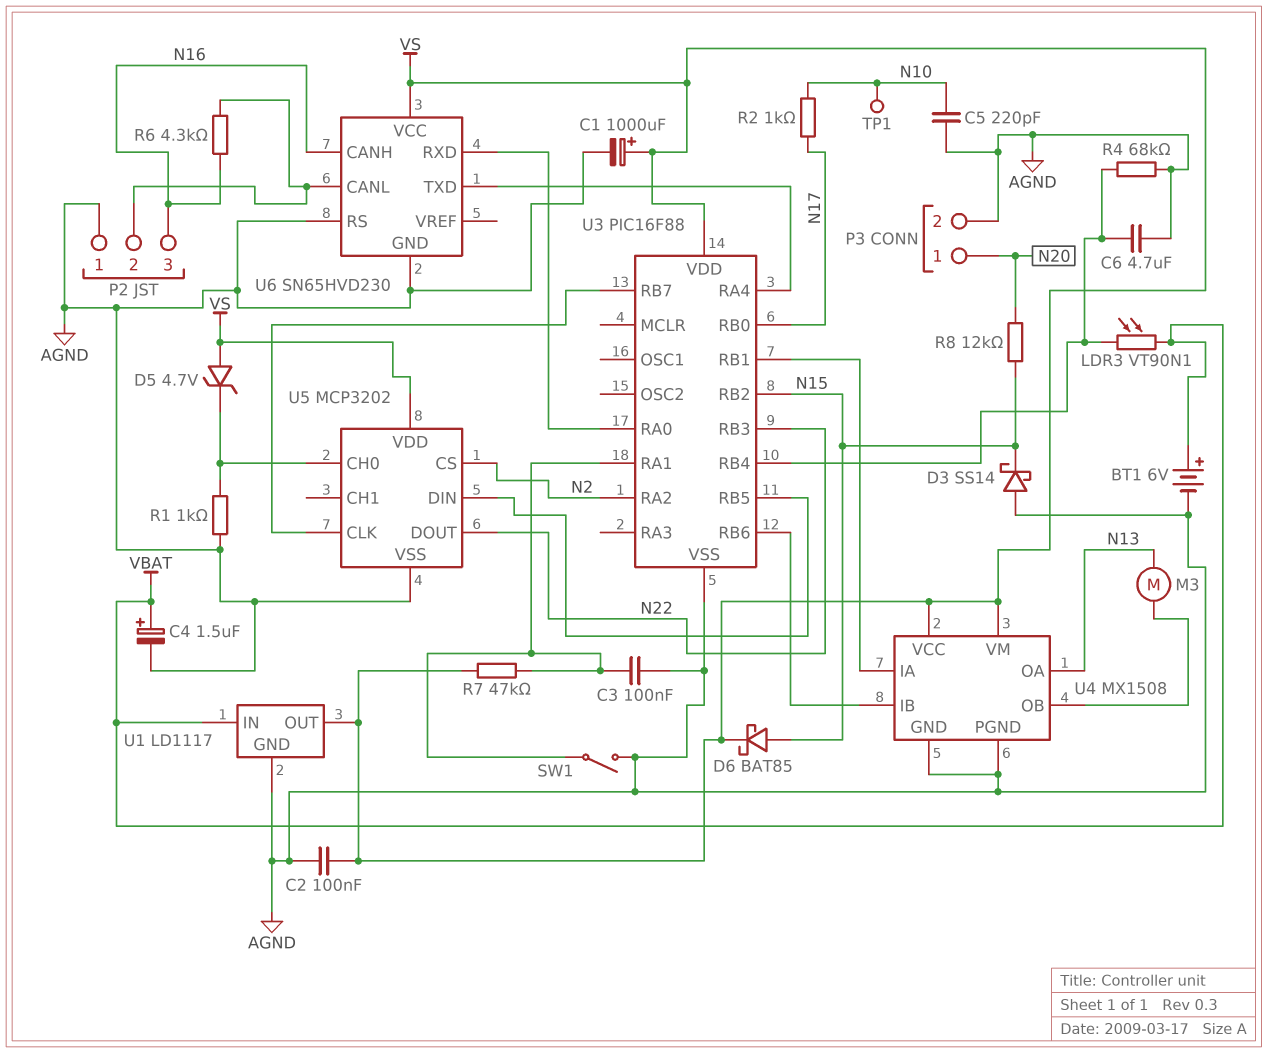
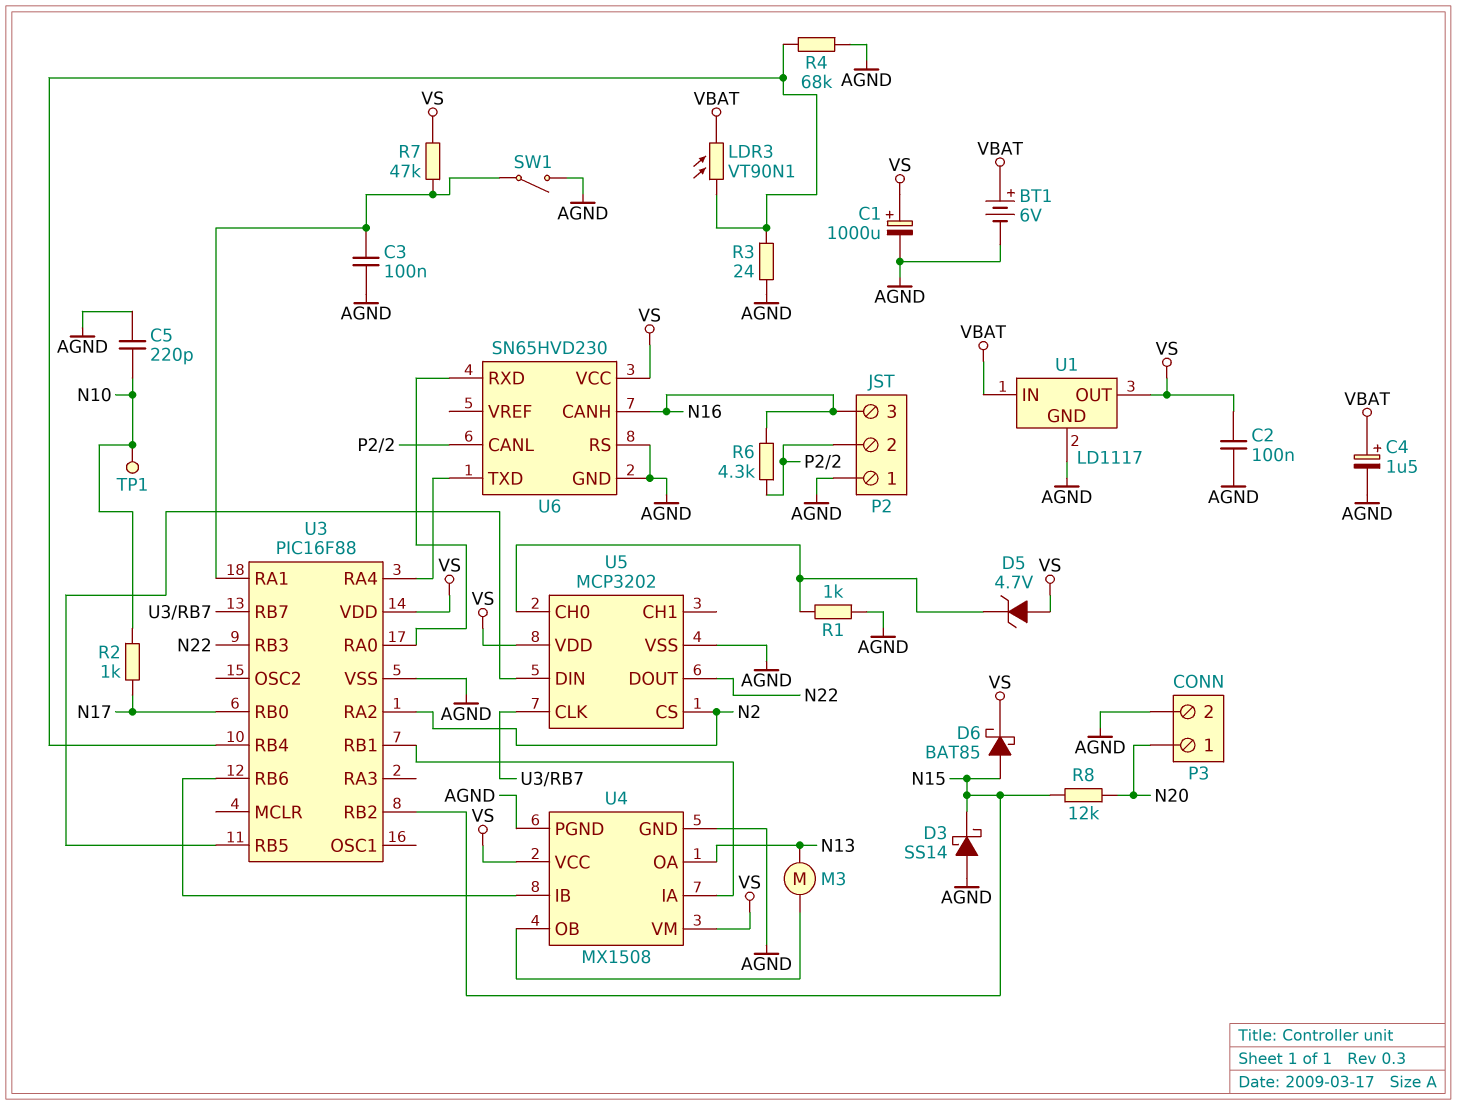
C6: 4.7uF (AGND, U3/RB4) -> none
R3: none -> 24 (AGND, U3/RB4)

